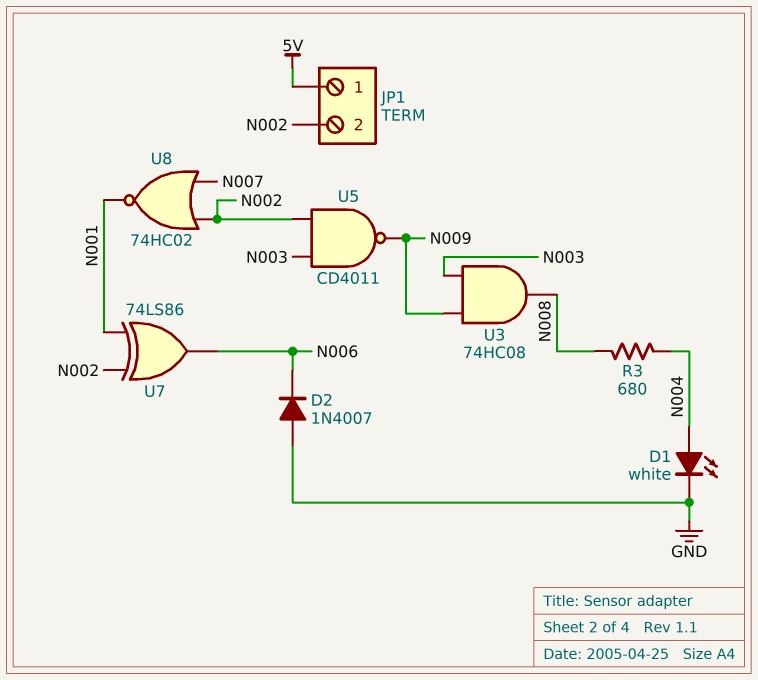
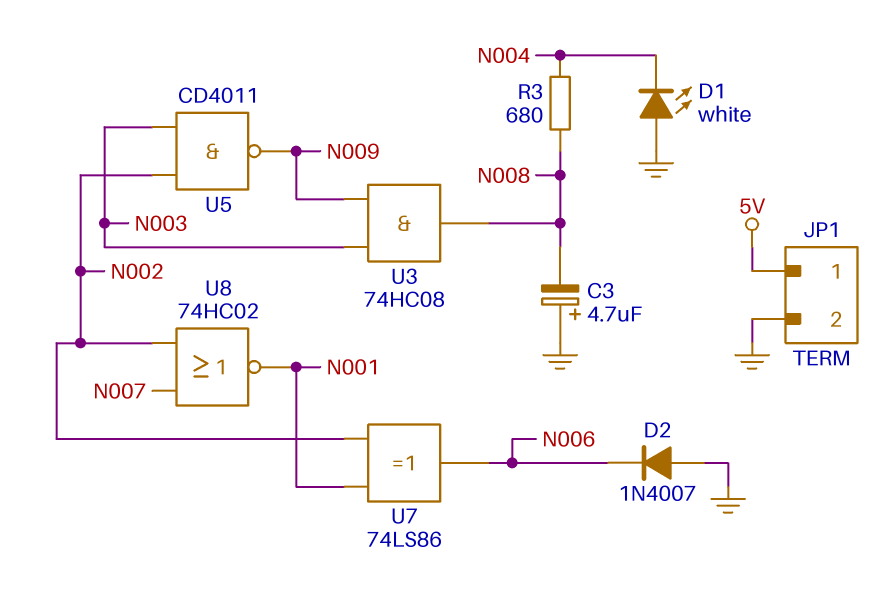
C3: none -> 4.7uF (plus GND, minus N008)
D1: LED white (A N004, K GND) -> LED white (A GND, K N004)
JP1 pin 2: N002 -> GND

